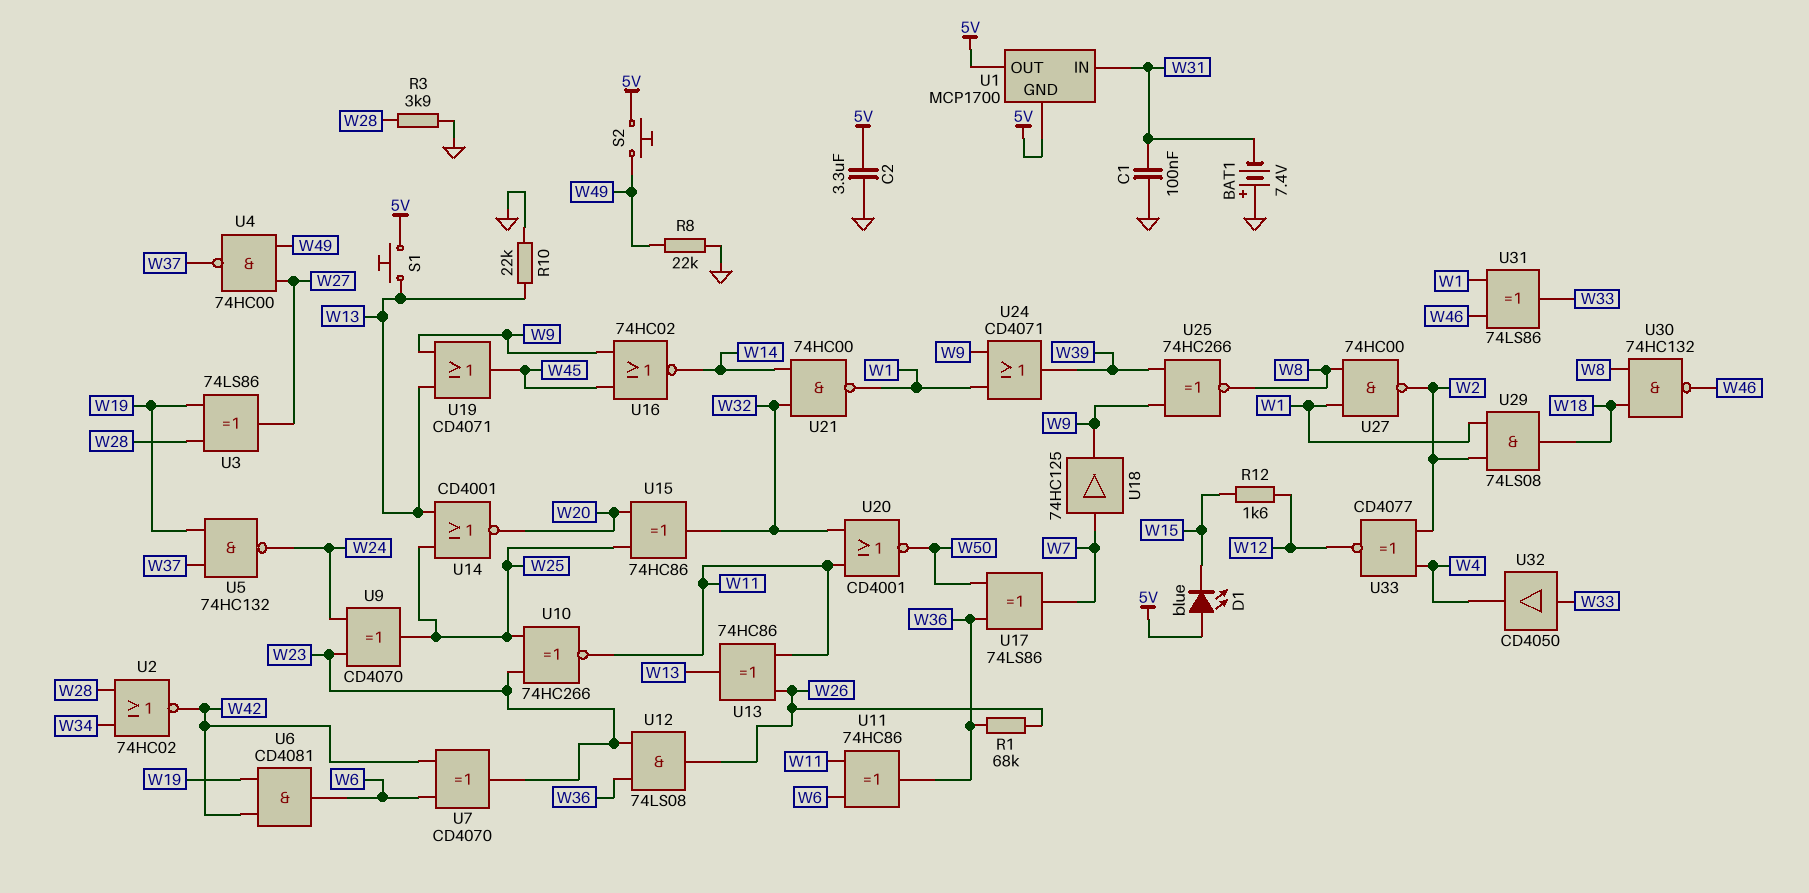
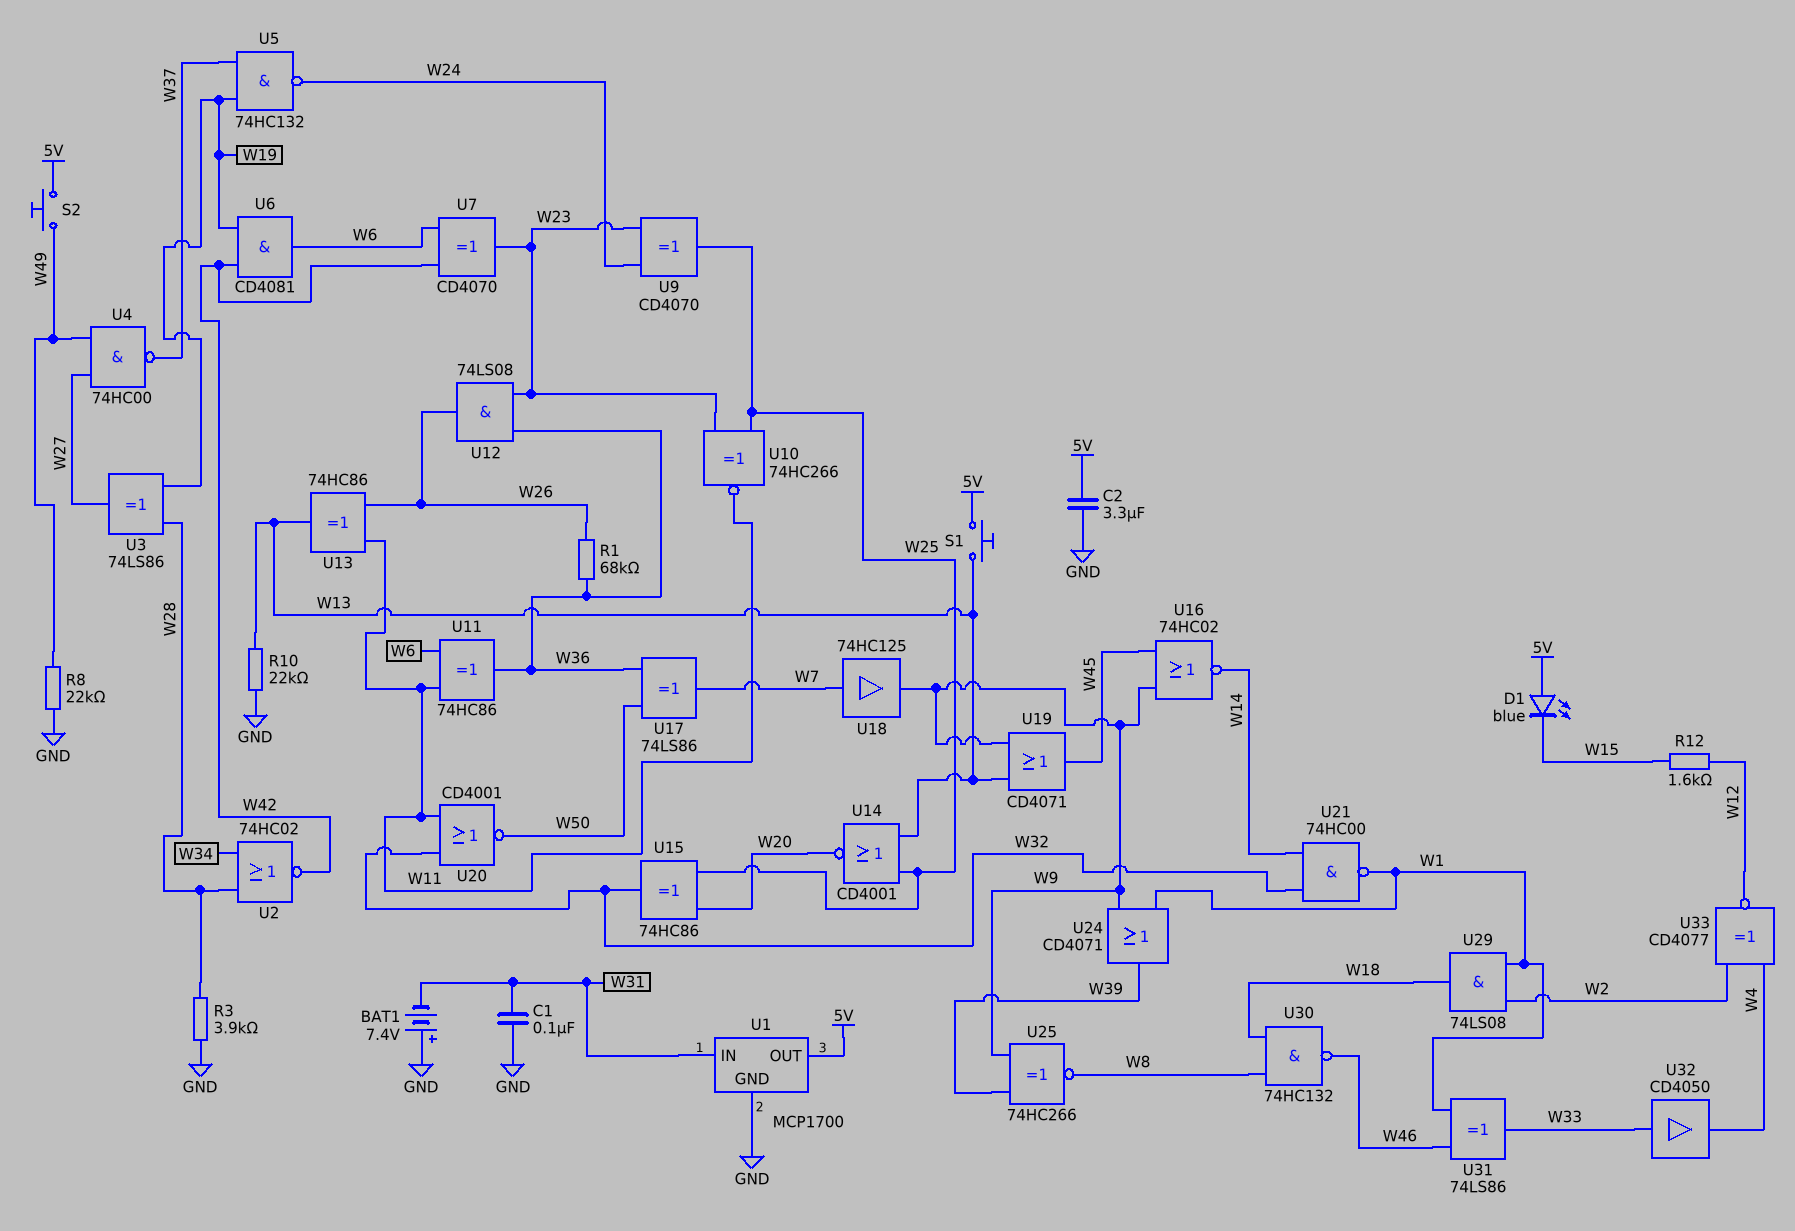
U1 pin GND: 5V -> GND
U27: NAND 74HC00 (in W1, in W8, out W2) -> none

